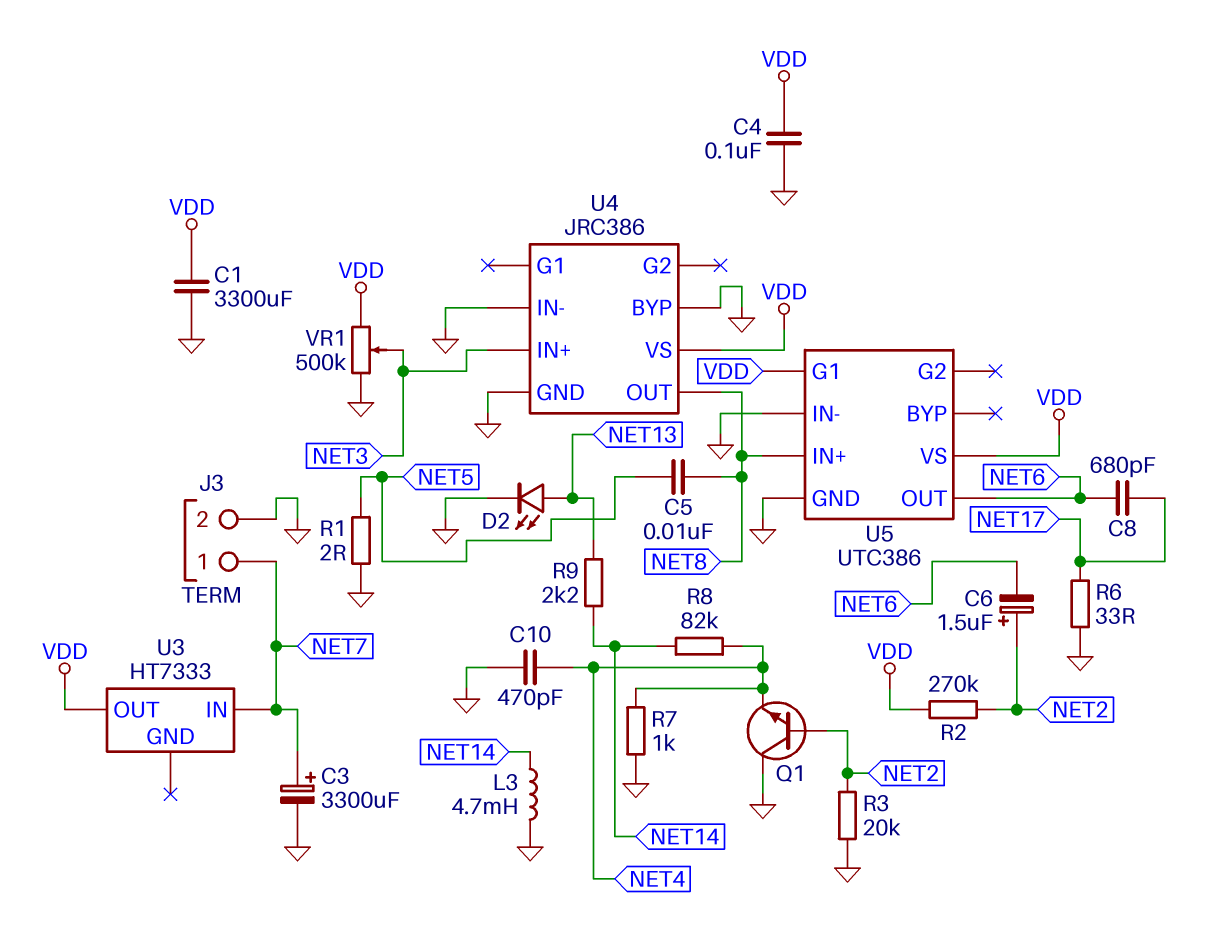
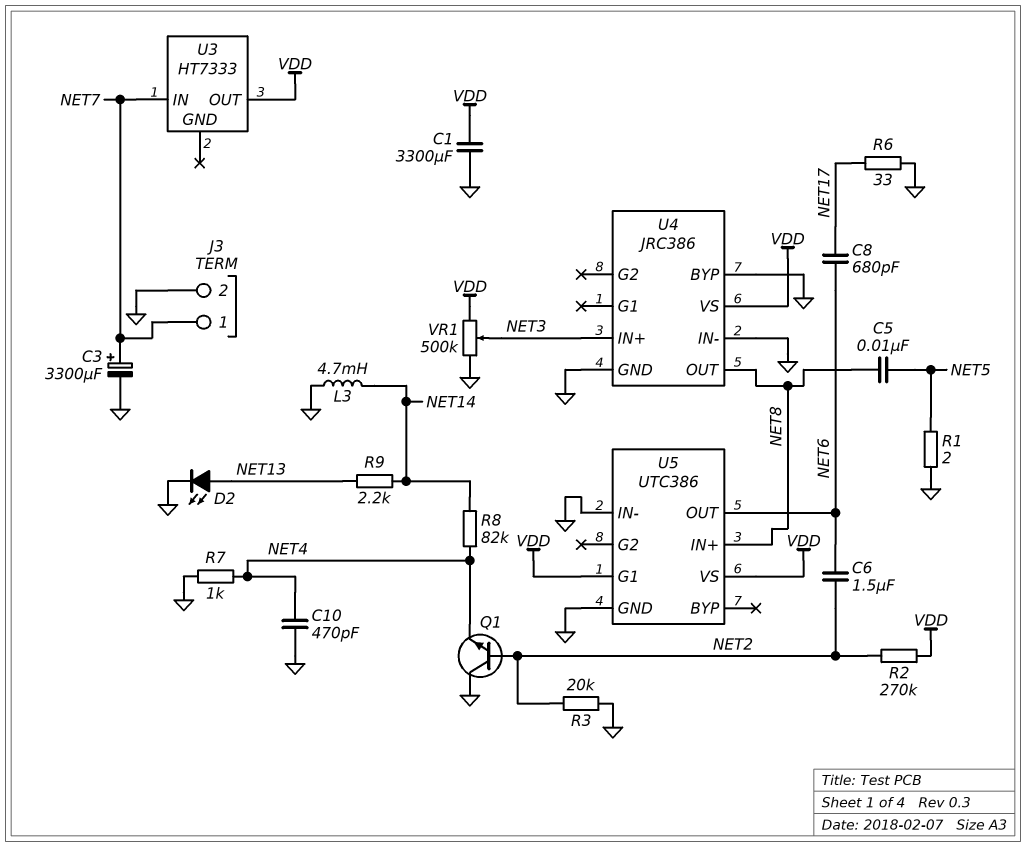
C4: 100nF (GND, VDD) -> none
C6: 1.5uF (plus NET2, minus NET6) -> 1.5uF (NET2, NET6)

